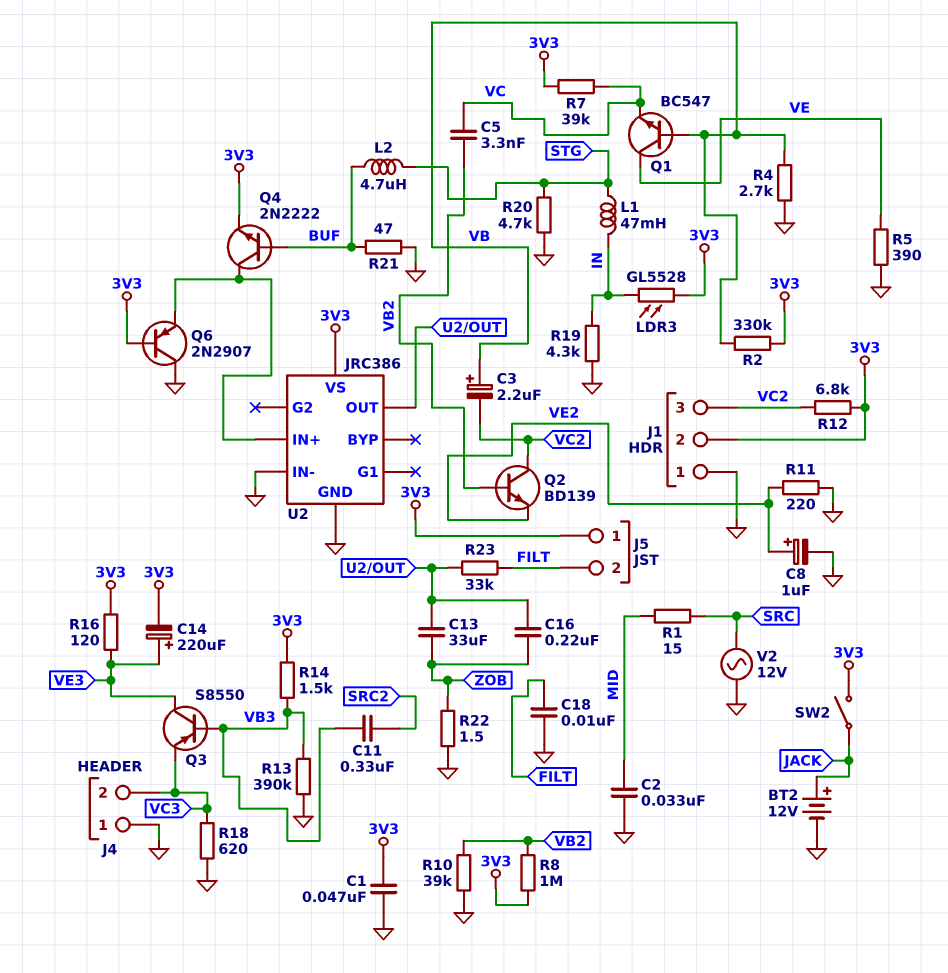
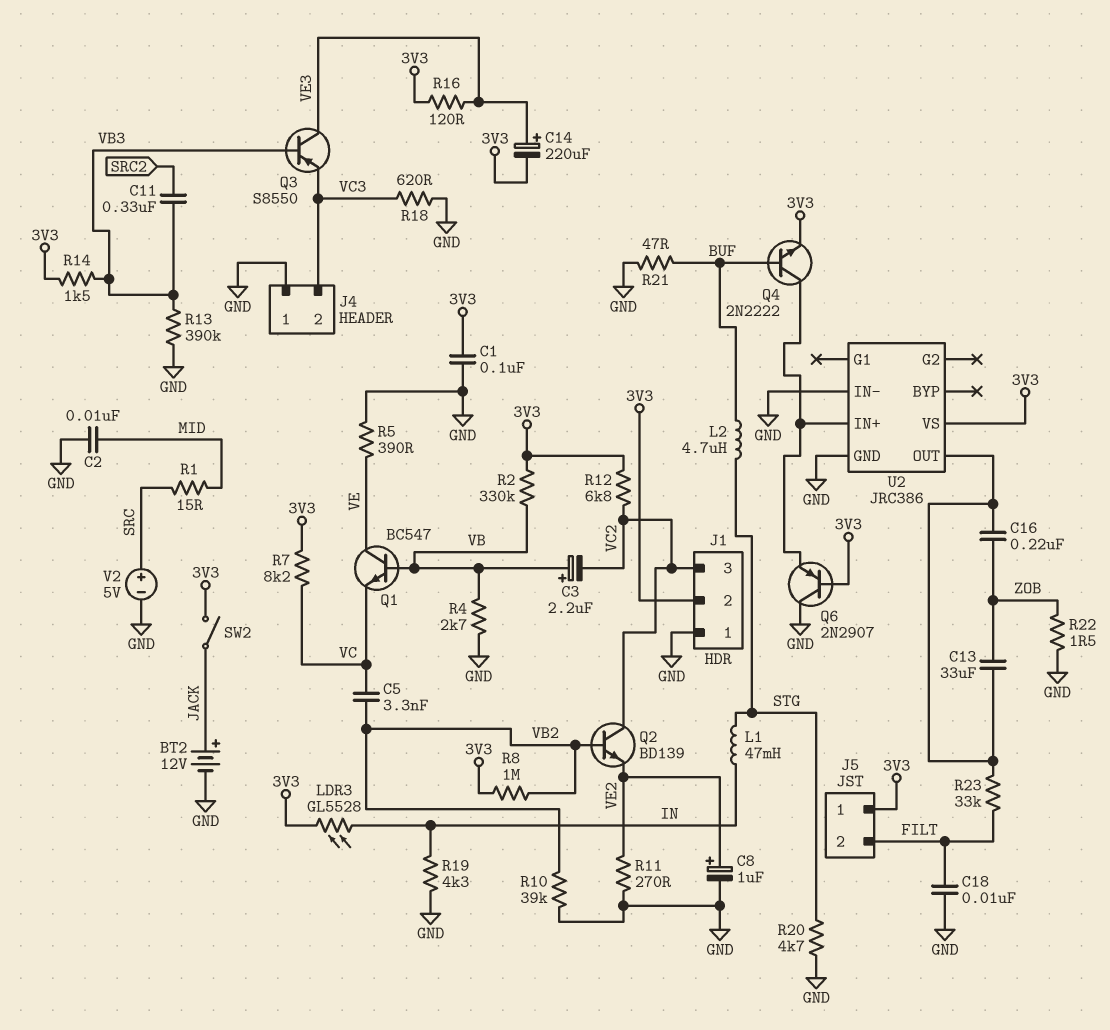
C1: 47nF (3V3, GND) -> 100nF (3V3, GND)
C2: 33nF (GND, MID) -> 10nF (GND, MID)
R7: 39k (3V3, VC) -> 8.2k (3V3, VC)
R11: 220 (GND, VE2) -> 270 (GND, VE2)
V2: AC 12V (GND, SRC) -> 5V (plus SRC, minus GND)

